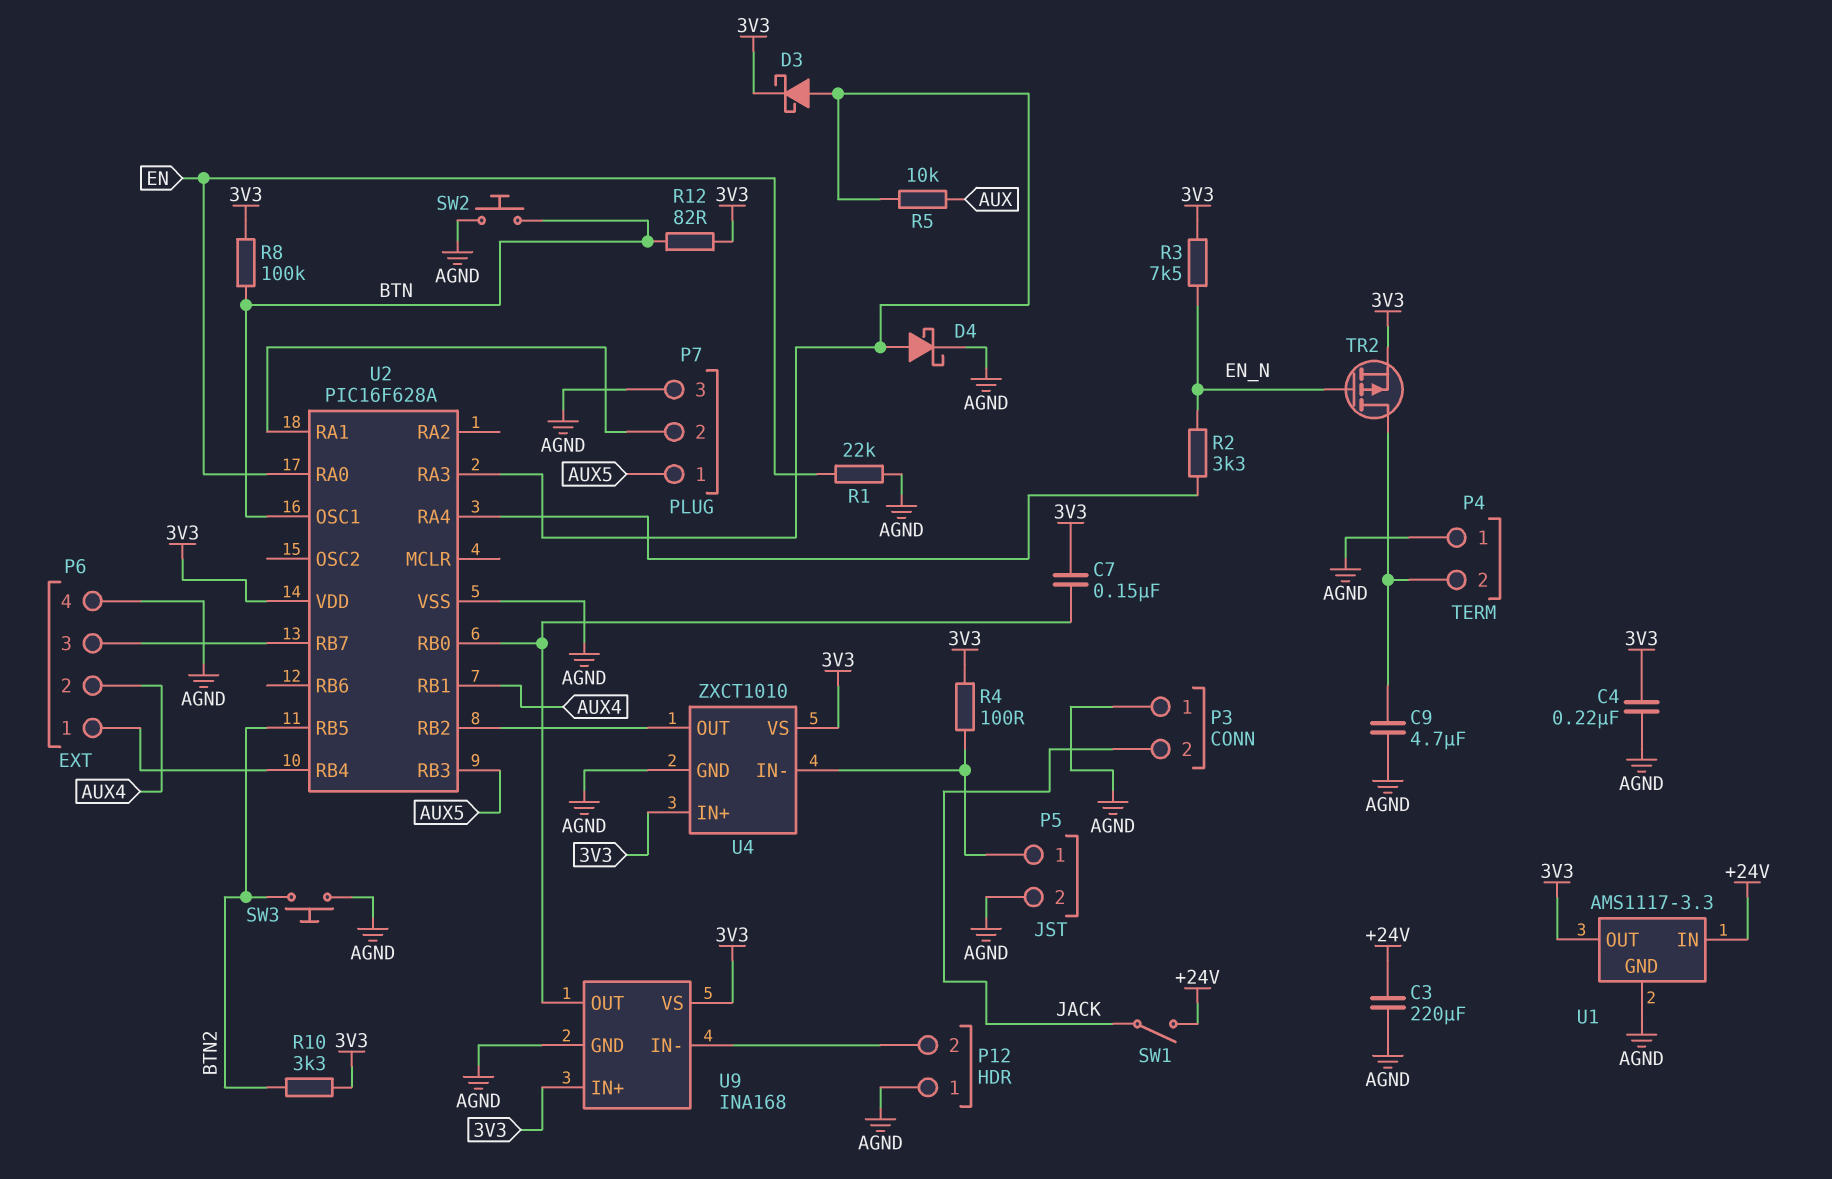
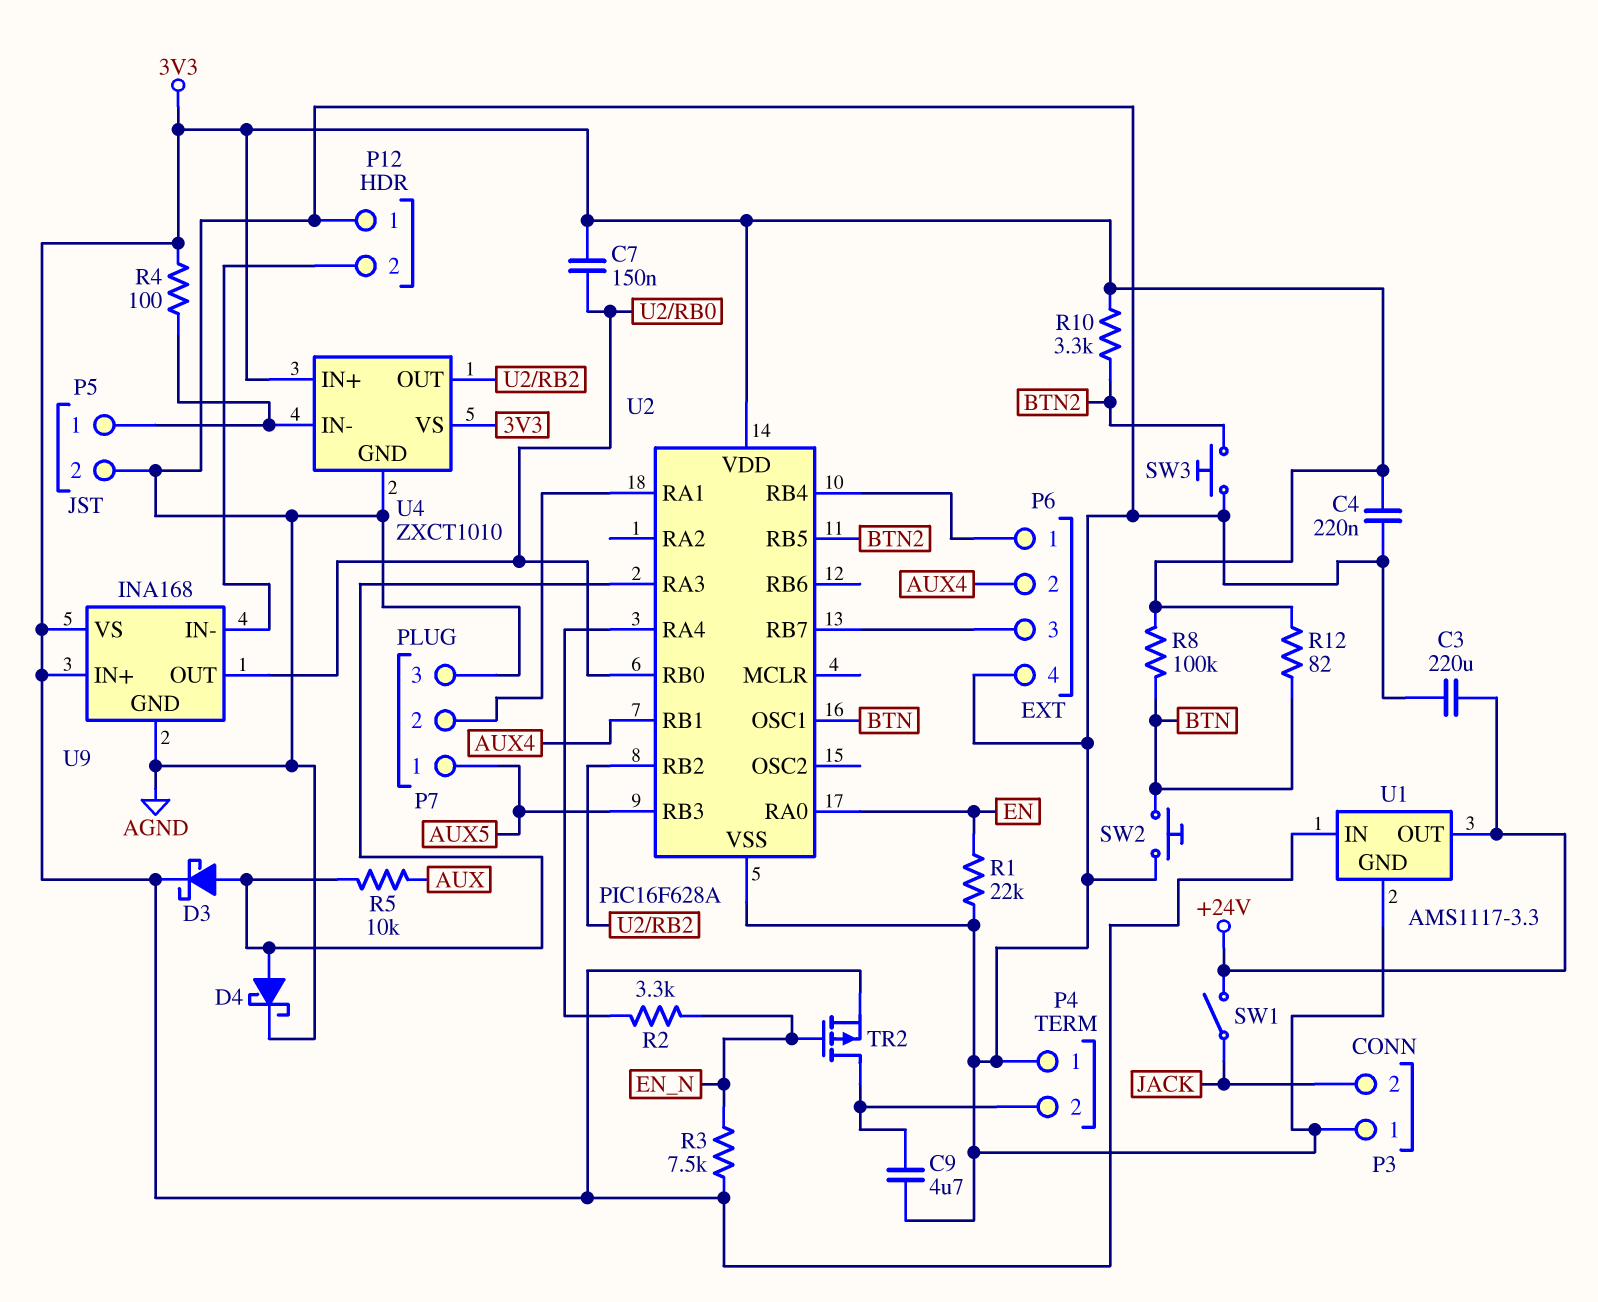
U1 pin IN: +24V -> 3V3
U1 pin OUT: 3V3 -> +24V

